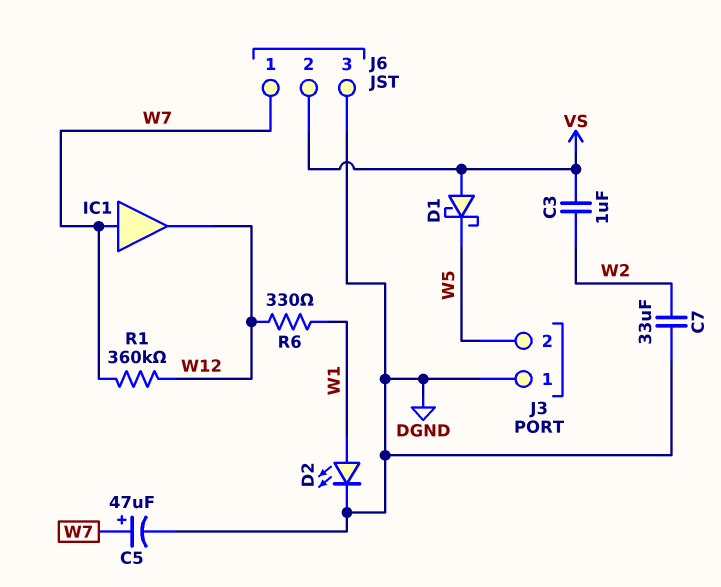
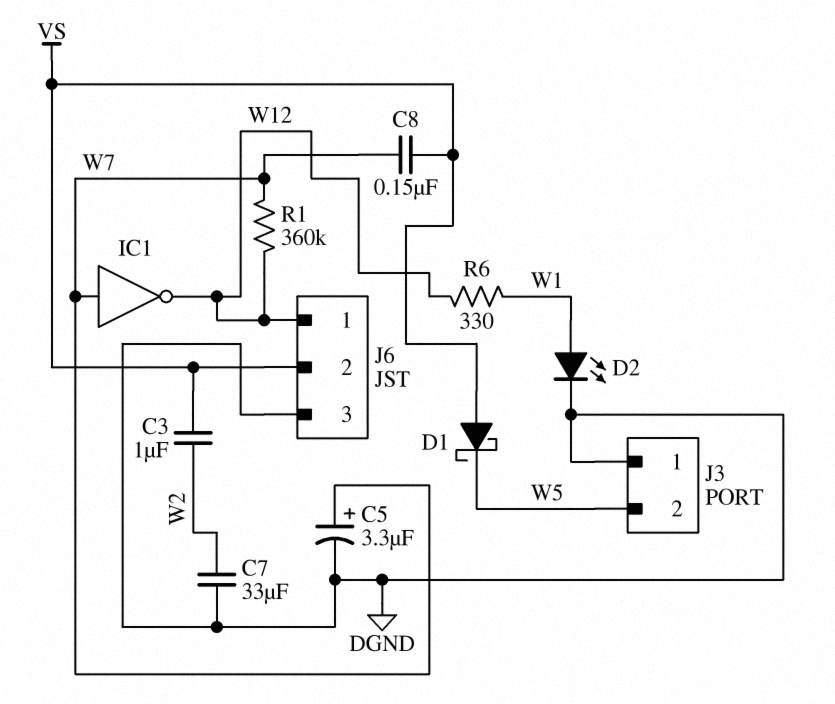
C5: 47uF (plus W7, minus DGND) -> 3.3uF (plus W7, minus DGND)
C8: none -> 150nF (VS, W7)
IC1: buffer (in W7, out W12) -> NOT (in W7, out W12)
J6 pin 1: W7 -> W12

